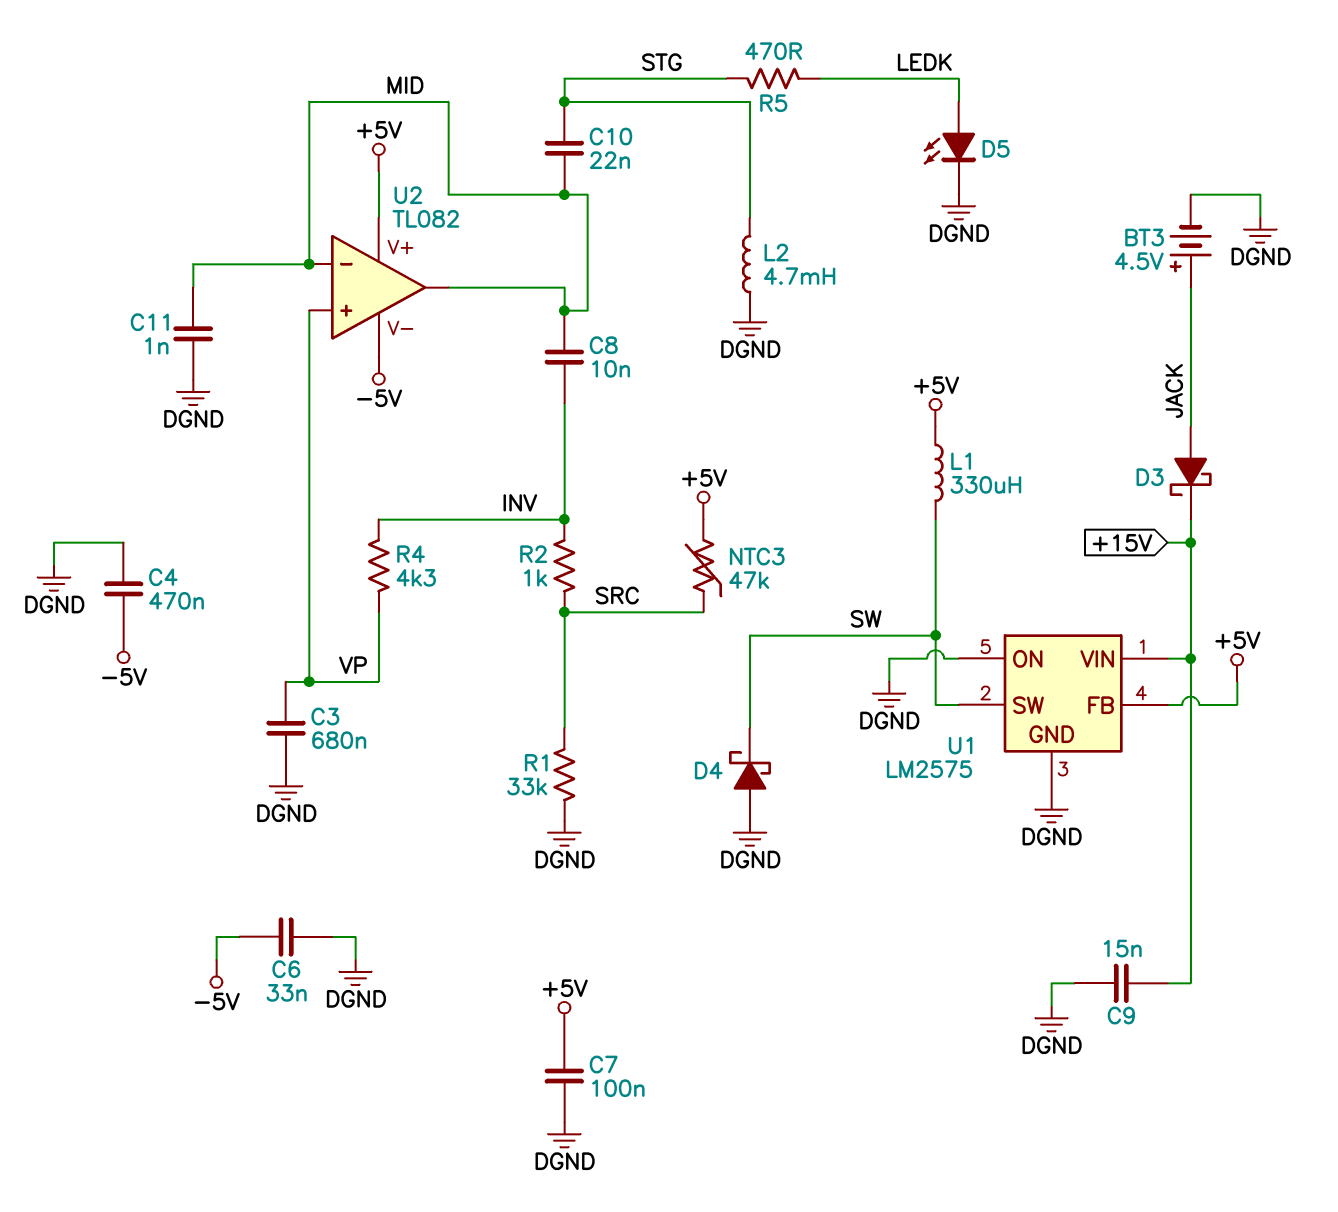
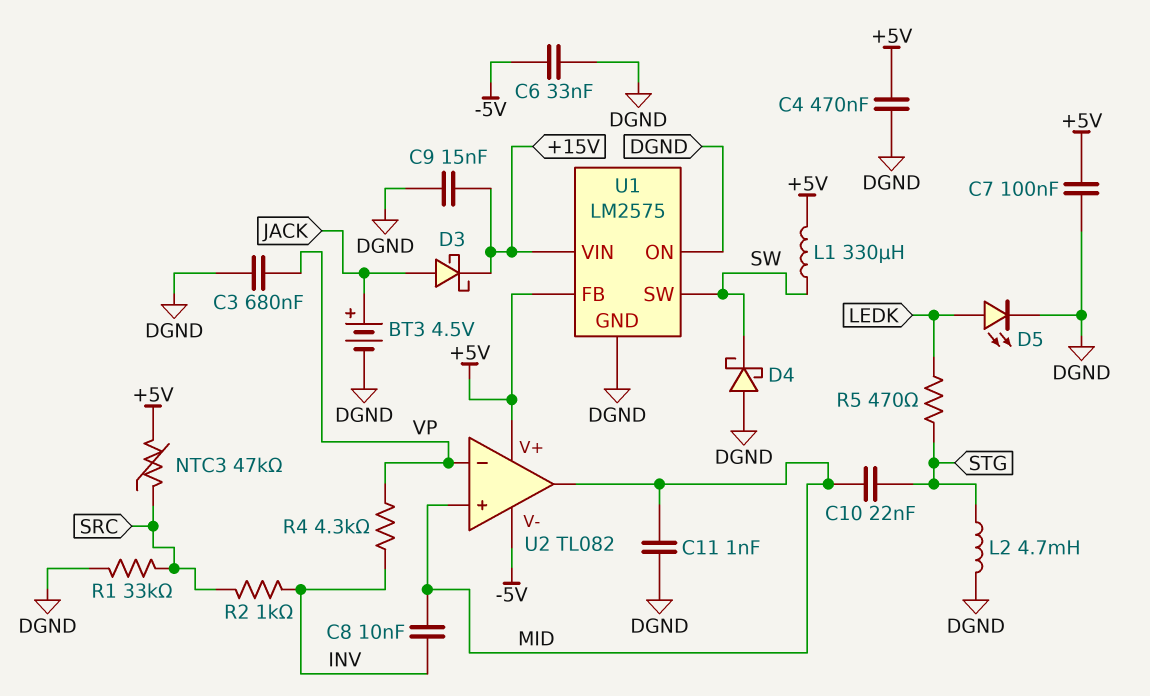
C4: 470nF (-5V, DGND) -> 470nF (+5V, DGND)
U2 pin in+: VP -> MID
U2 pin in-: MID -> VP

